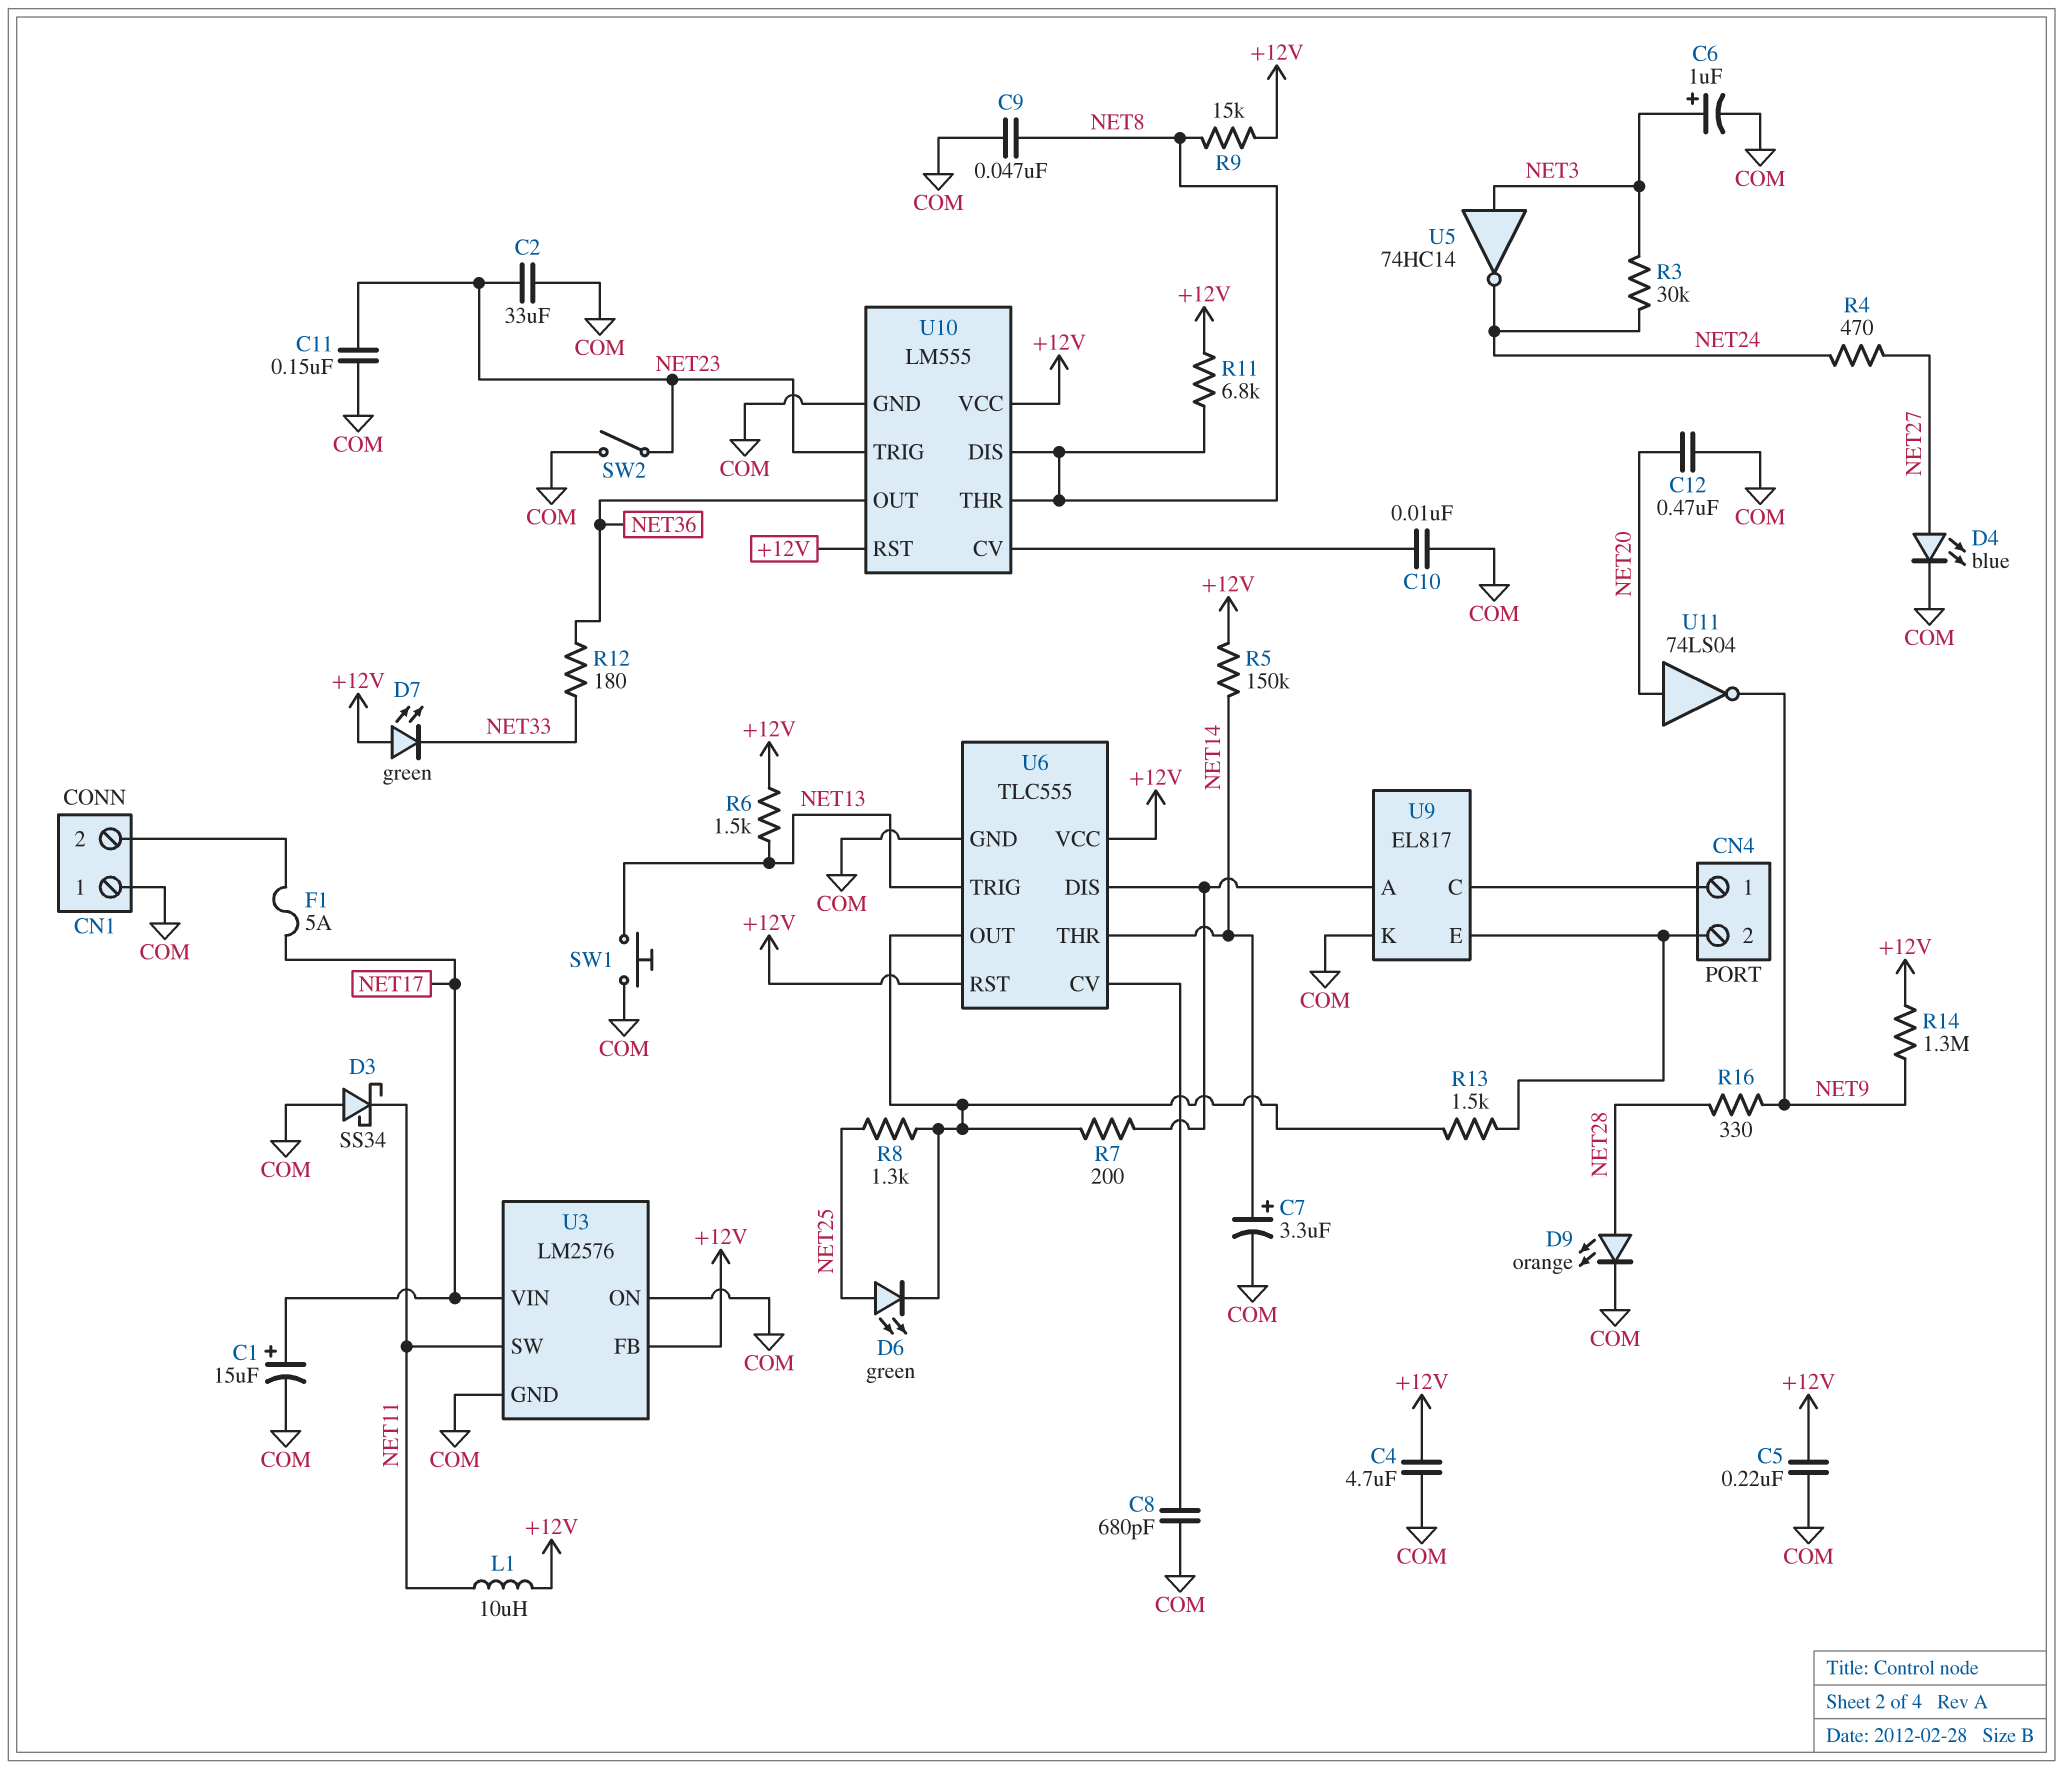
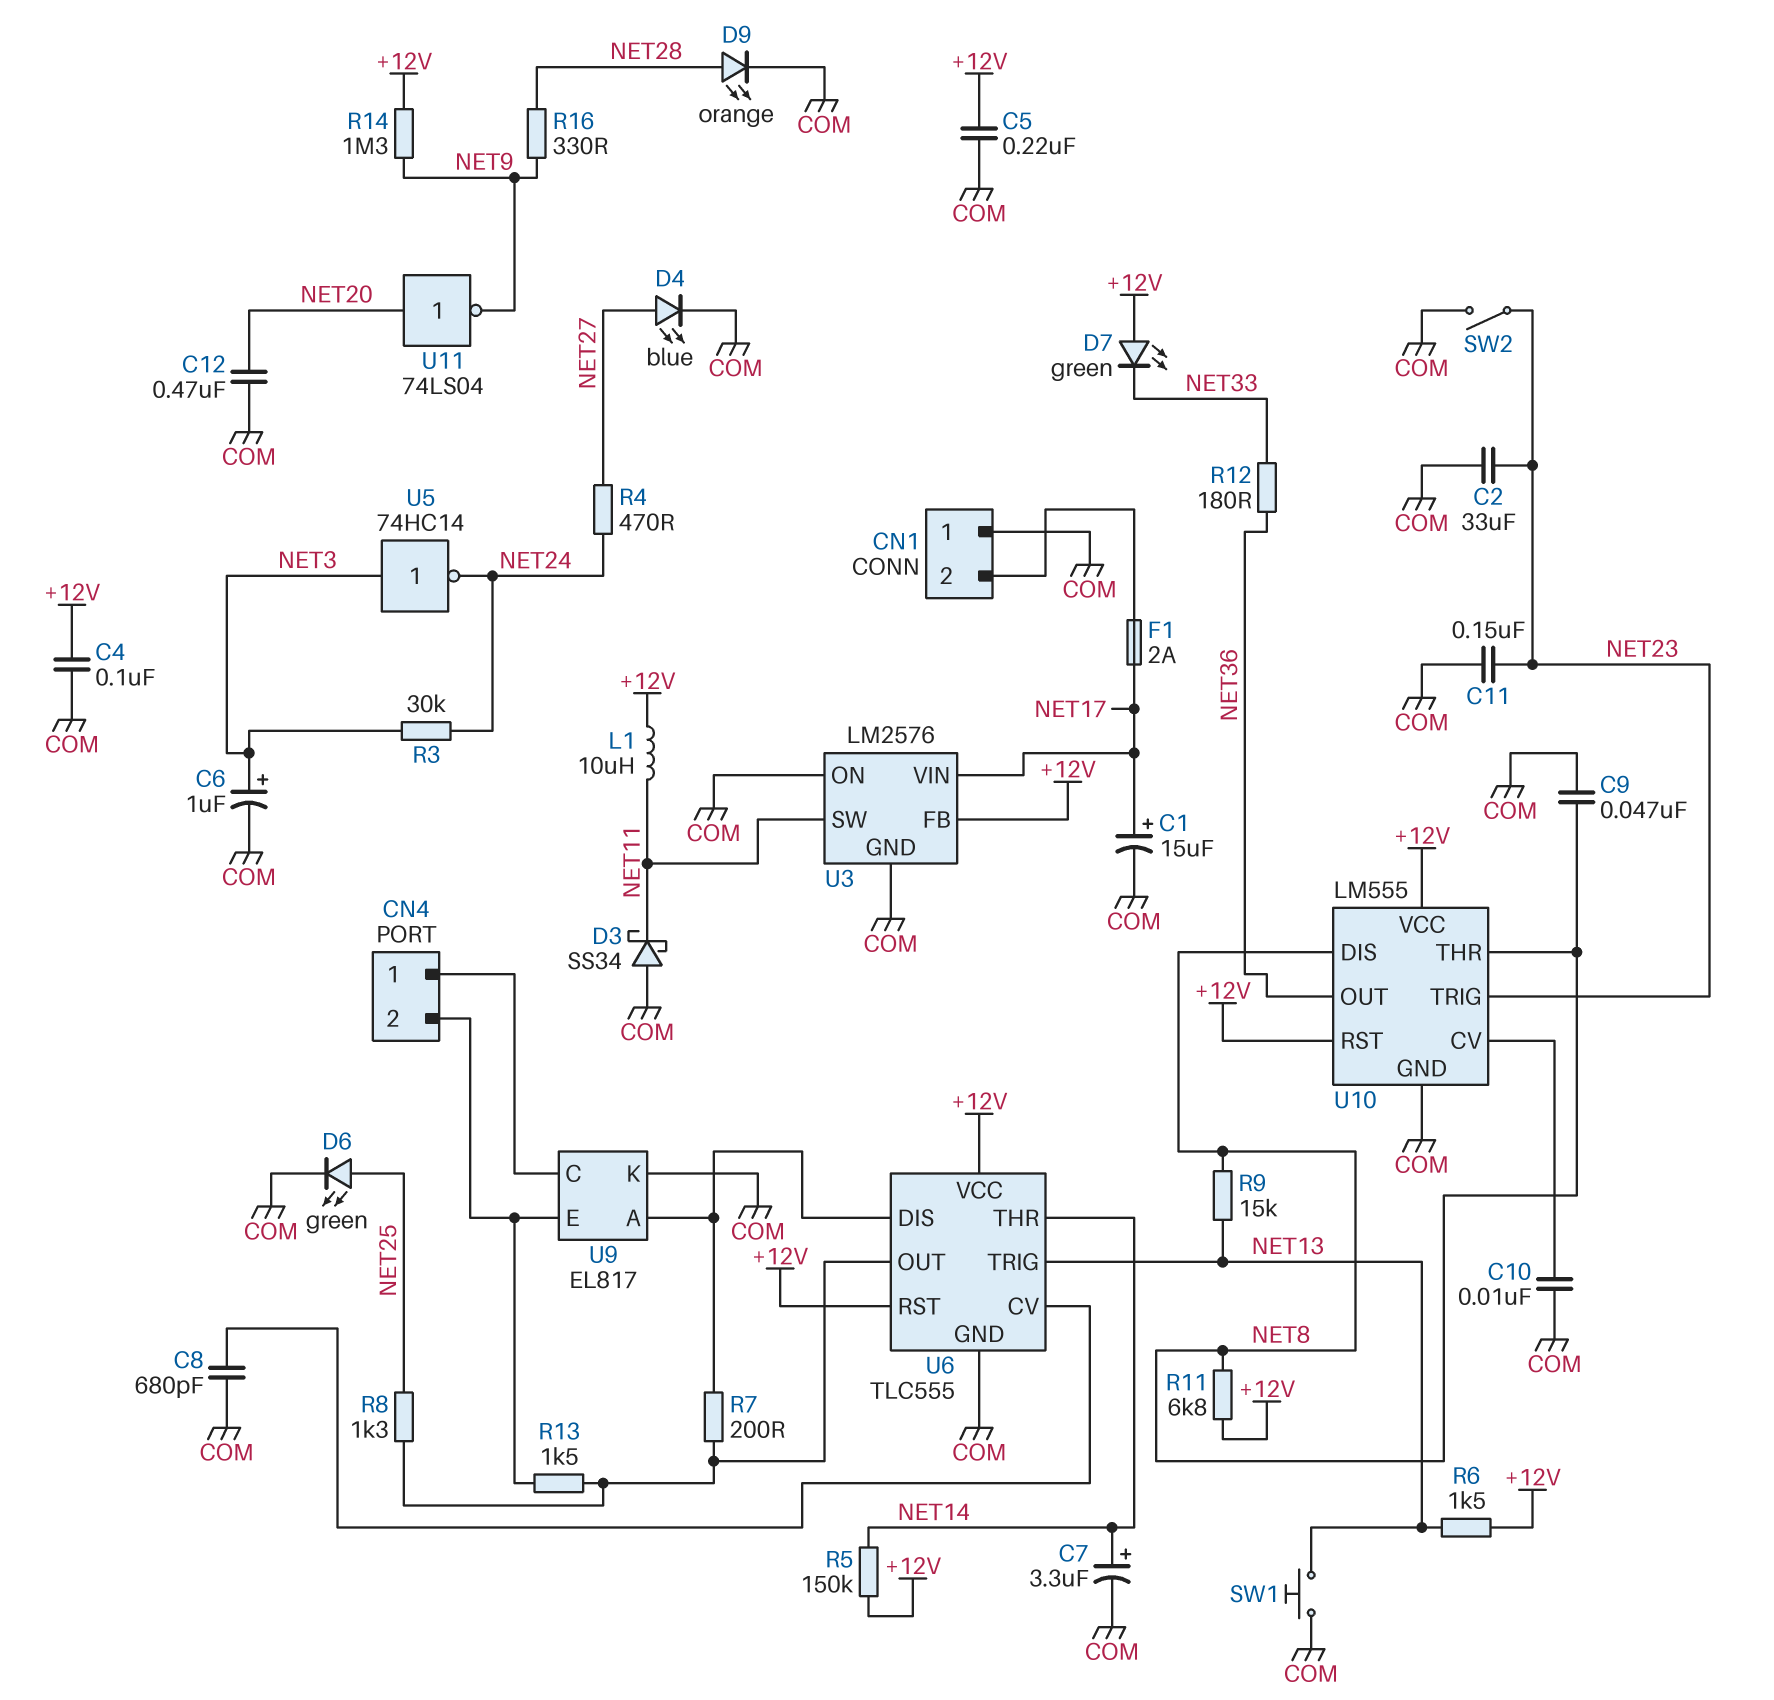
C4: 4.7uF (+12V, COM) -> 100nF (+12V, COM)
D6: LED green (A NET25, K U6/OUT) -> LED green (A NET25, K COM)
F1: 5A (CN1/2, NET17) -> 2A (CN1/2, NET17)
R9: 15k (+12V, NET8) -> 15k (NET8, NET13)

